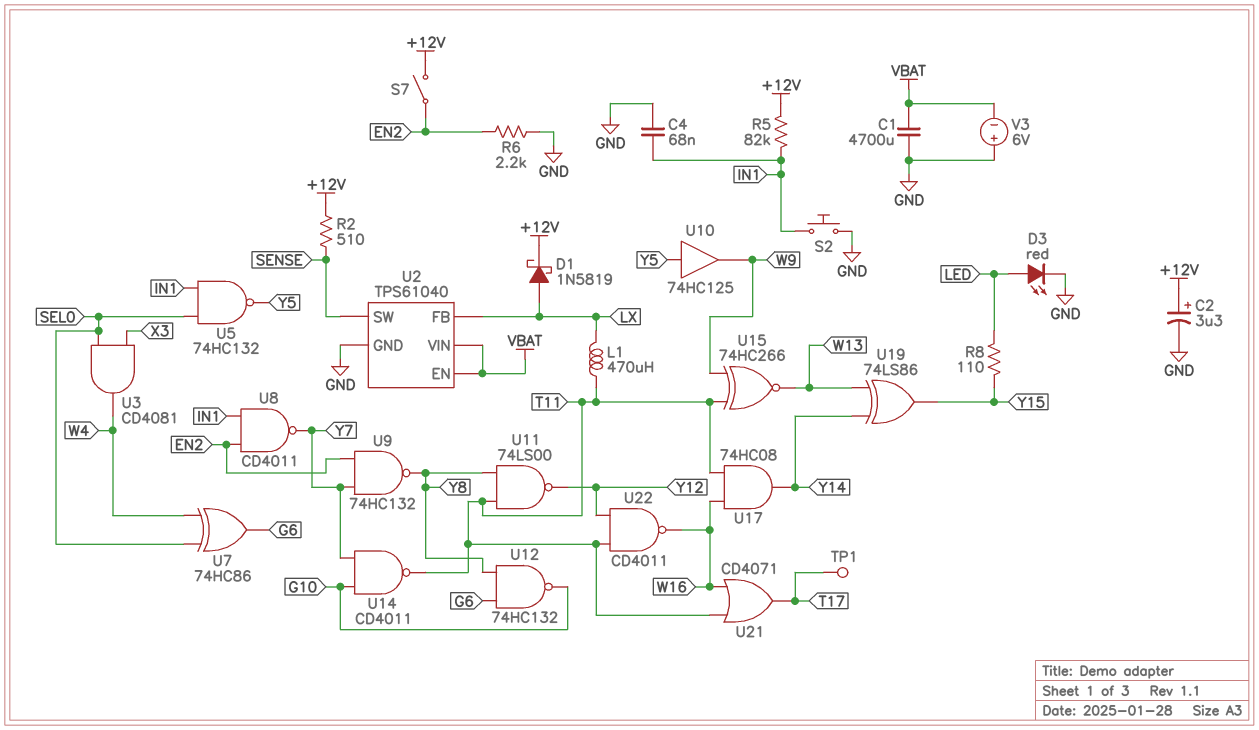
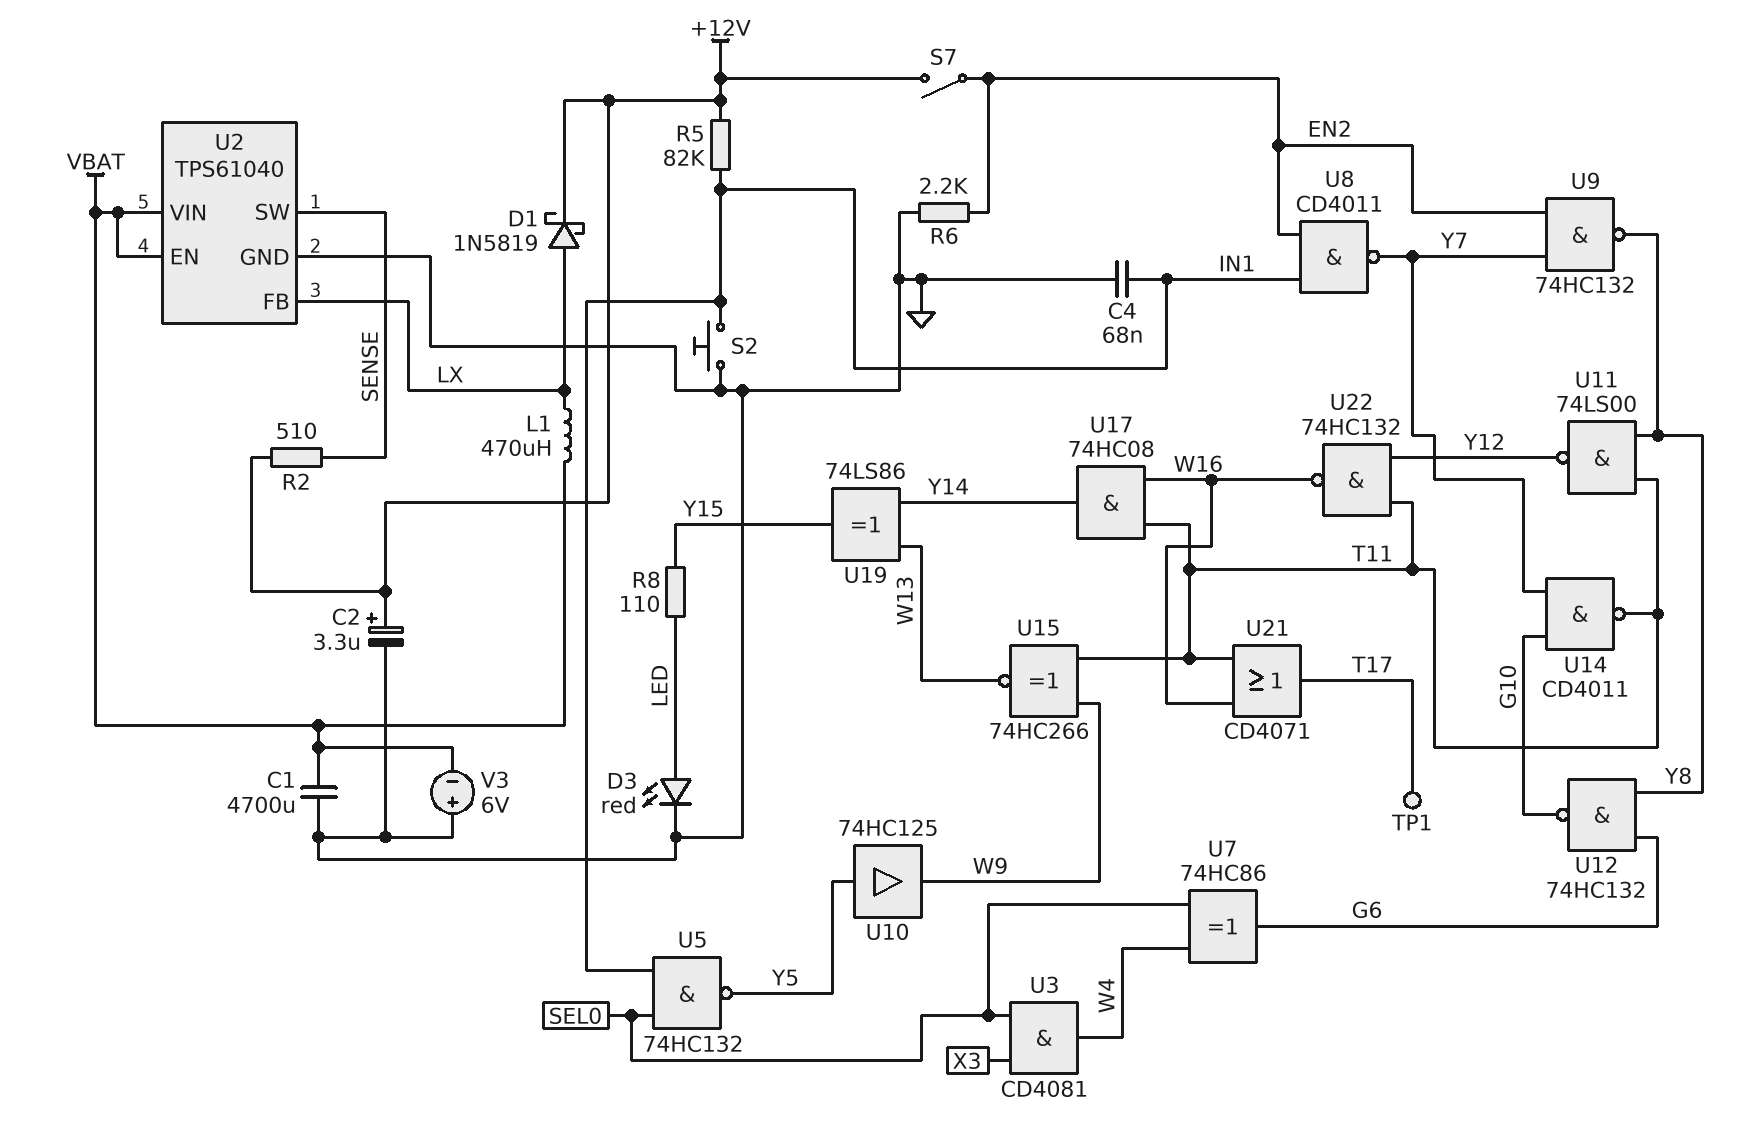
L1: 470uH (LX, T11) -> 470uH (LX, VBAT)
U22: NAND CD4011 (in T11, in Y12, out W16) -> NAND 74HC132 (in T11, in Y12, out W16)

